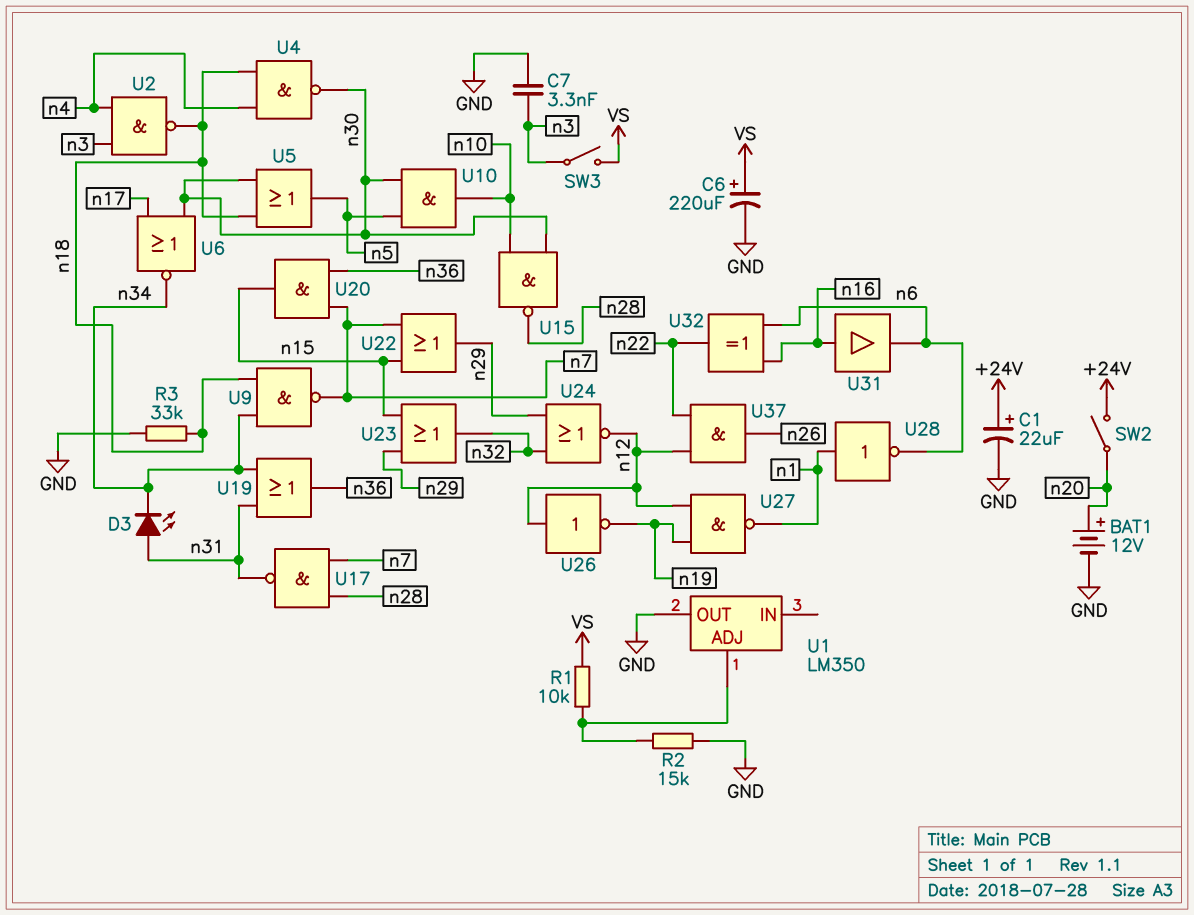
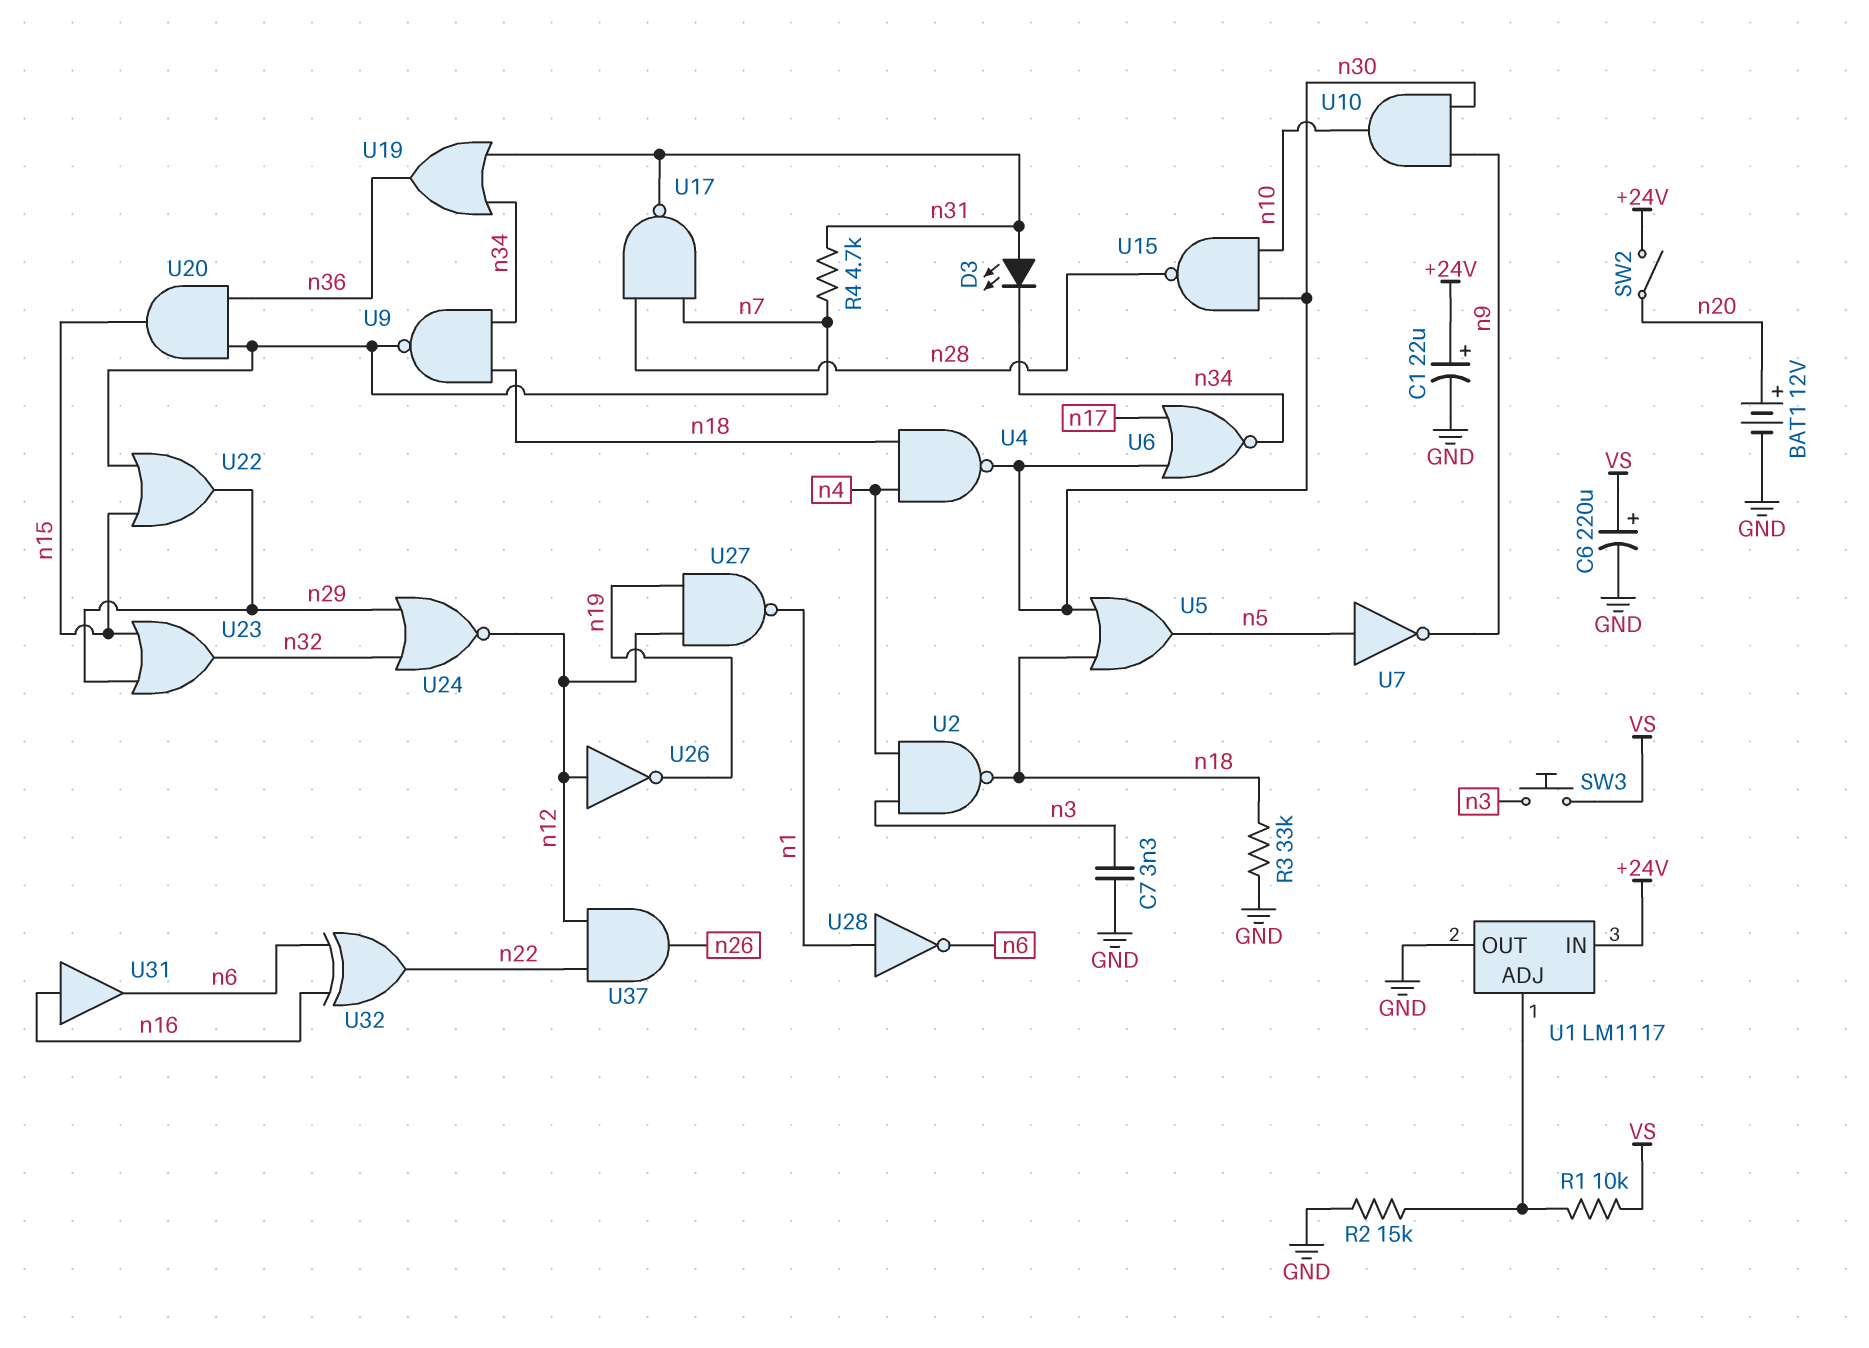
R4: none -> 4.7k (n7, n31)
SW3: switch (VS, n3) -> button (VS, n3)
U1: LM350 -> LM1117
U1 pin IN: none -> +24V
U7: none -> NOT (in n5, out n9)
U10: AND (in n5, in n30, out n10) -> AND (in n9, in n30, out n10)

